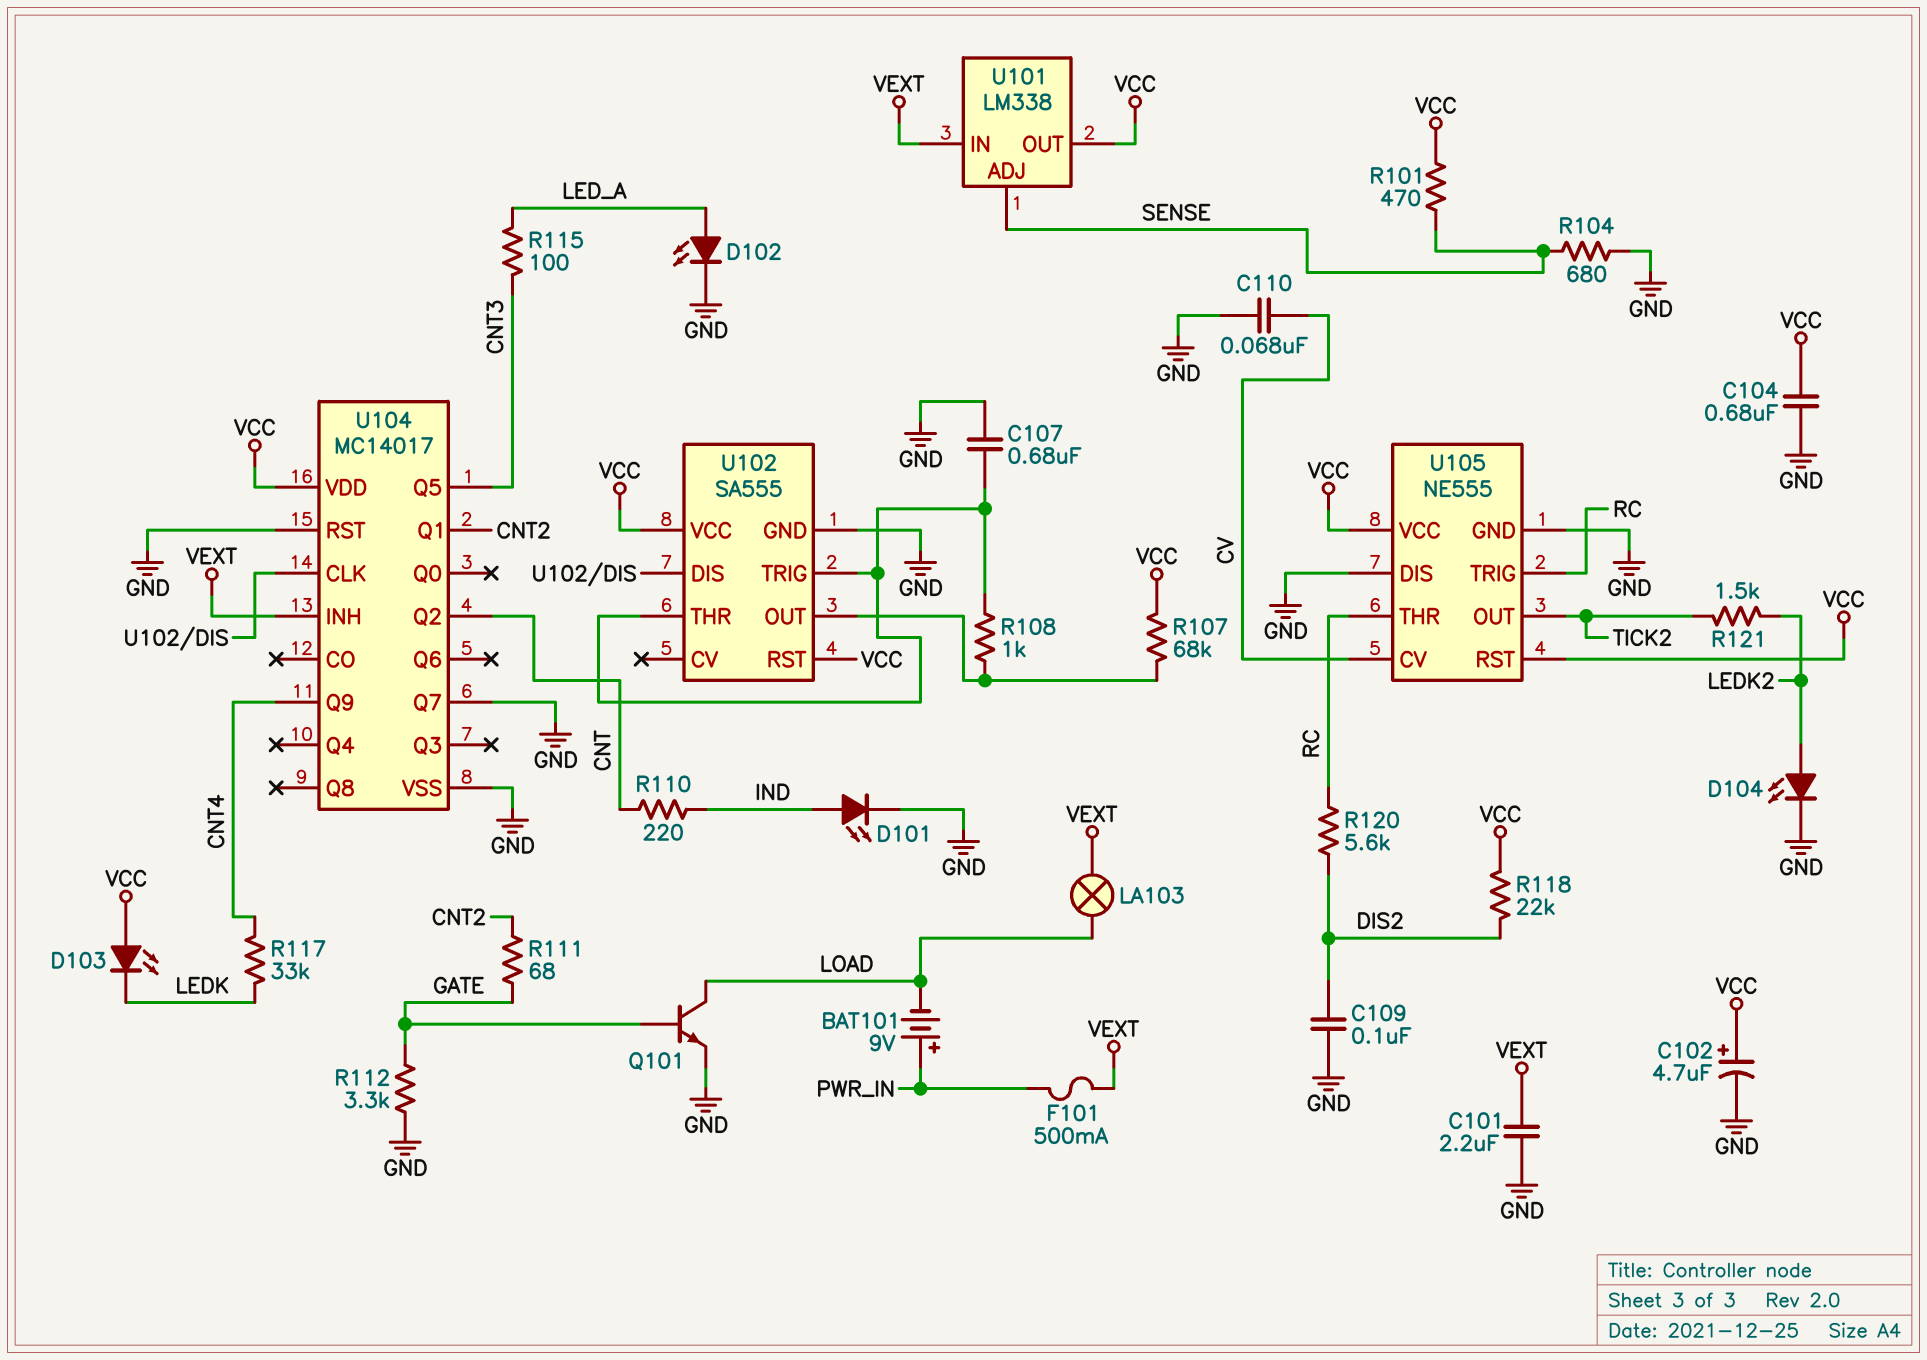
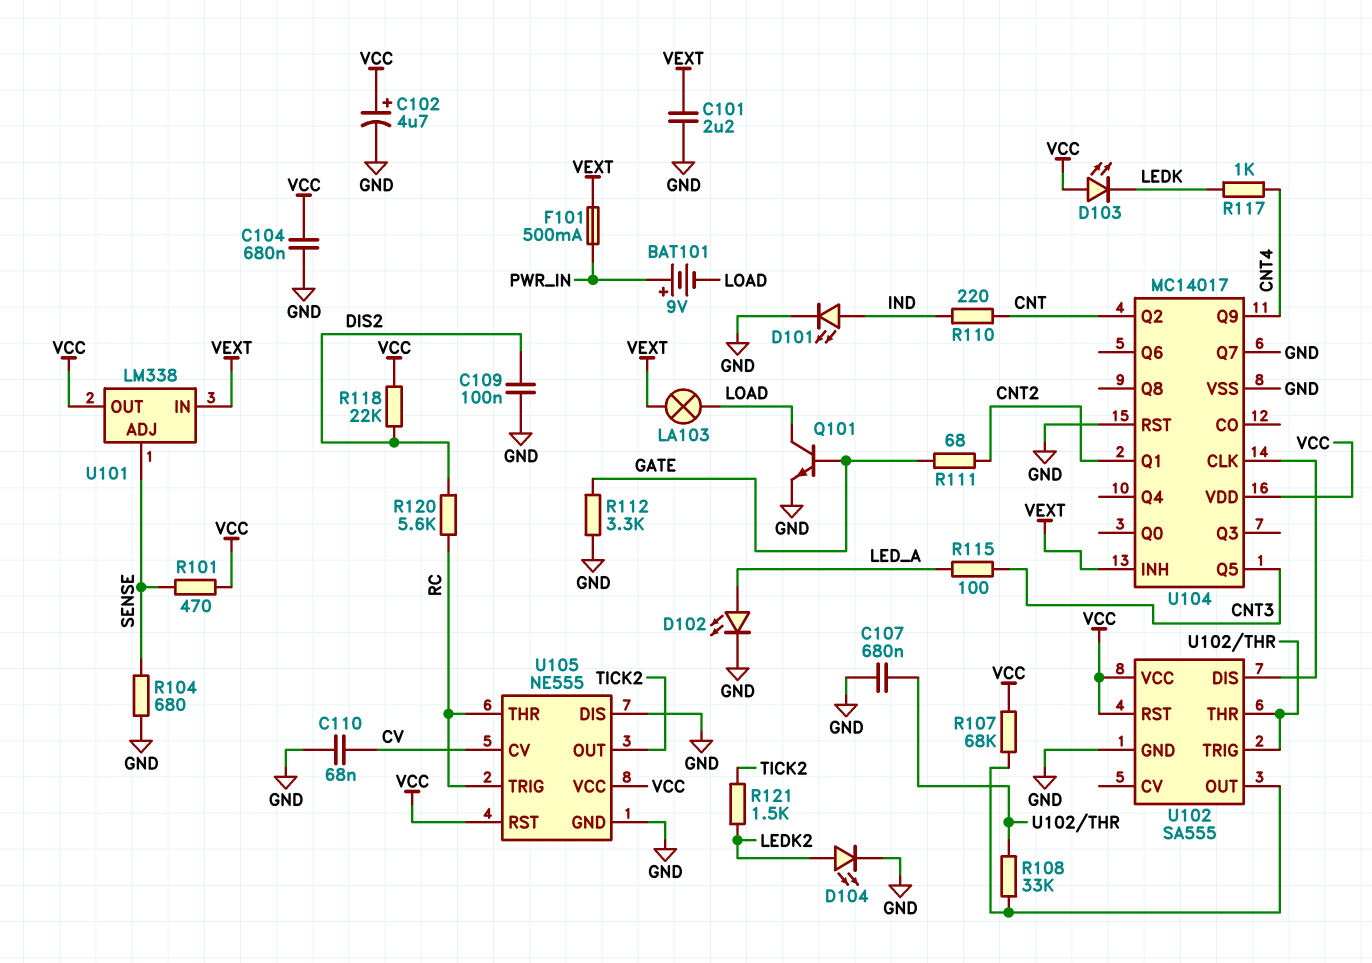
R108: 1k (U102/OUT, U102/THR) -> 33k (U102/OUT, U102/THR)
R117: 33k (CNT4, LEDK) -> 1k (CNT4, LEDK)

